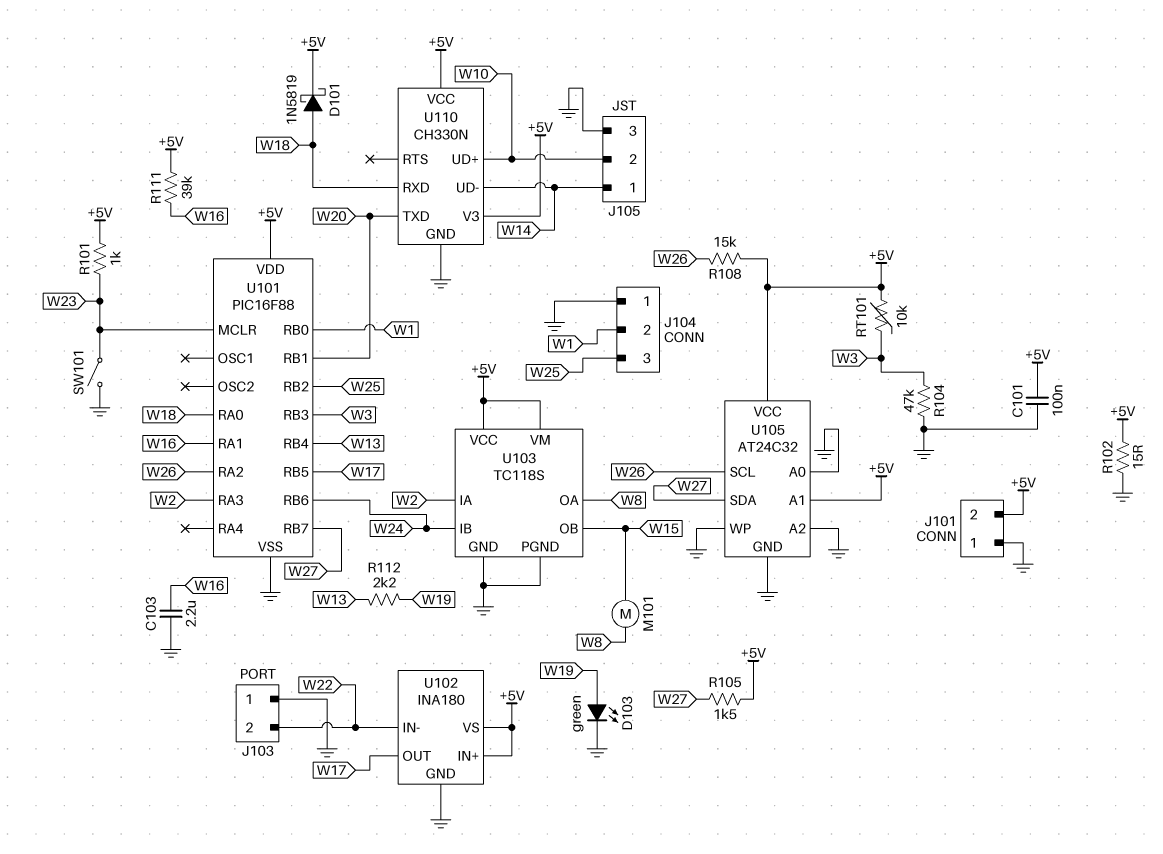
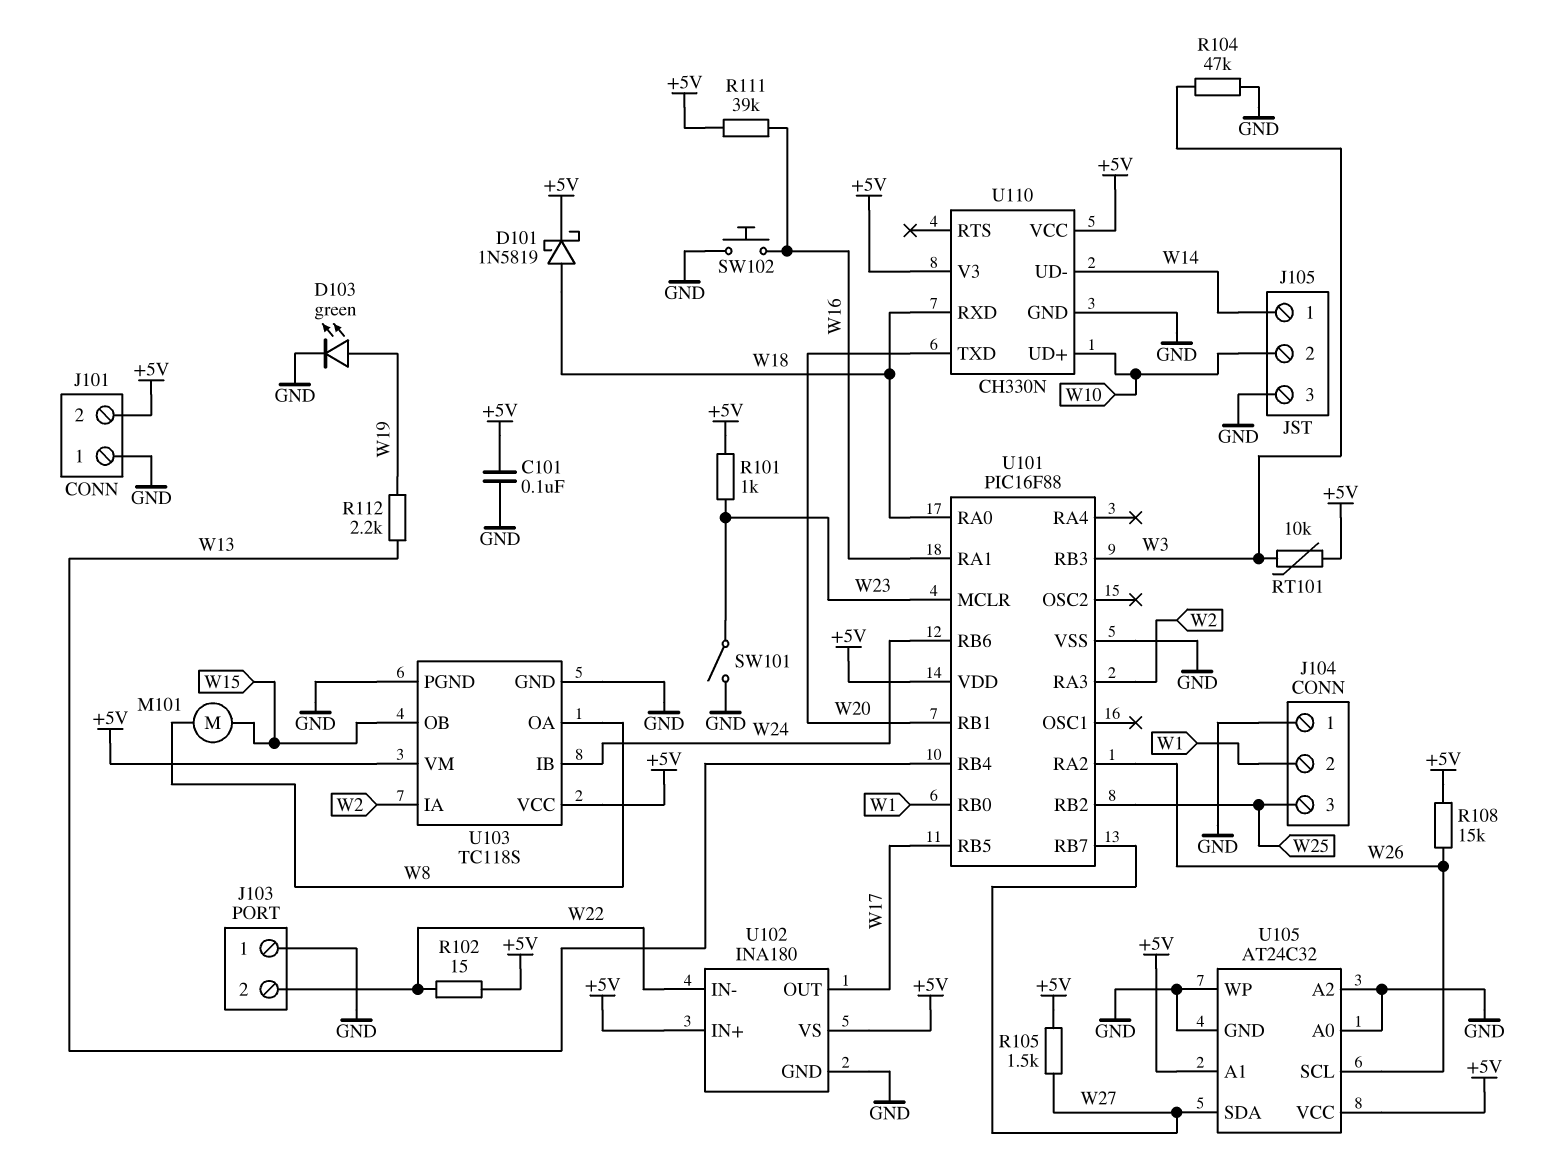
C103: 2.2uF (GND, W16) -> none
R102: 15 (+5V, GND) -> 15 (+5V, W22)
SW102: none -> button (GND, W16)

